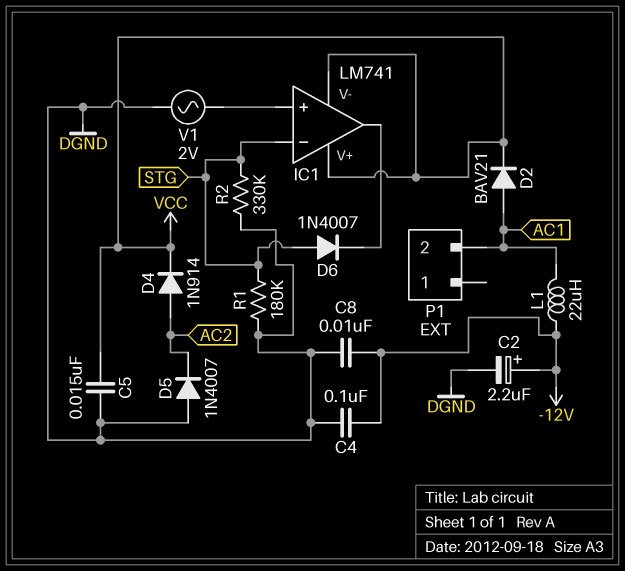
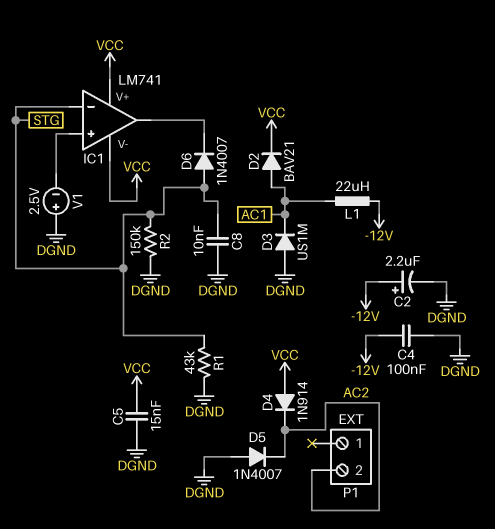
C8: 10nF (-12V, DGND) -> 10nF (DGND, STG)
D3: none -> diode US1M (A DGND, K AC1)
D4: diode 1N914 (A AC2, K VCC) -> diode 1N914 (A VCC, K AC2)
P1 pin 2: AC1 -> AC2
R1: 180k (DGND, STG) -> 43k (DGND, STG)
R2: 330k (DGND, STG) -> 150k (DGND, STG)
V1: AC 2V (DGND, IC1/in+) -> 2.5V (plus DGND, minus IC1/in+)

